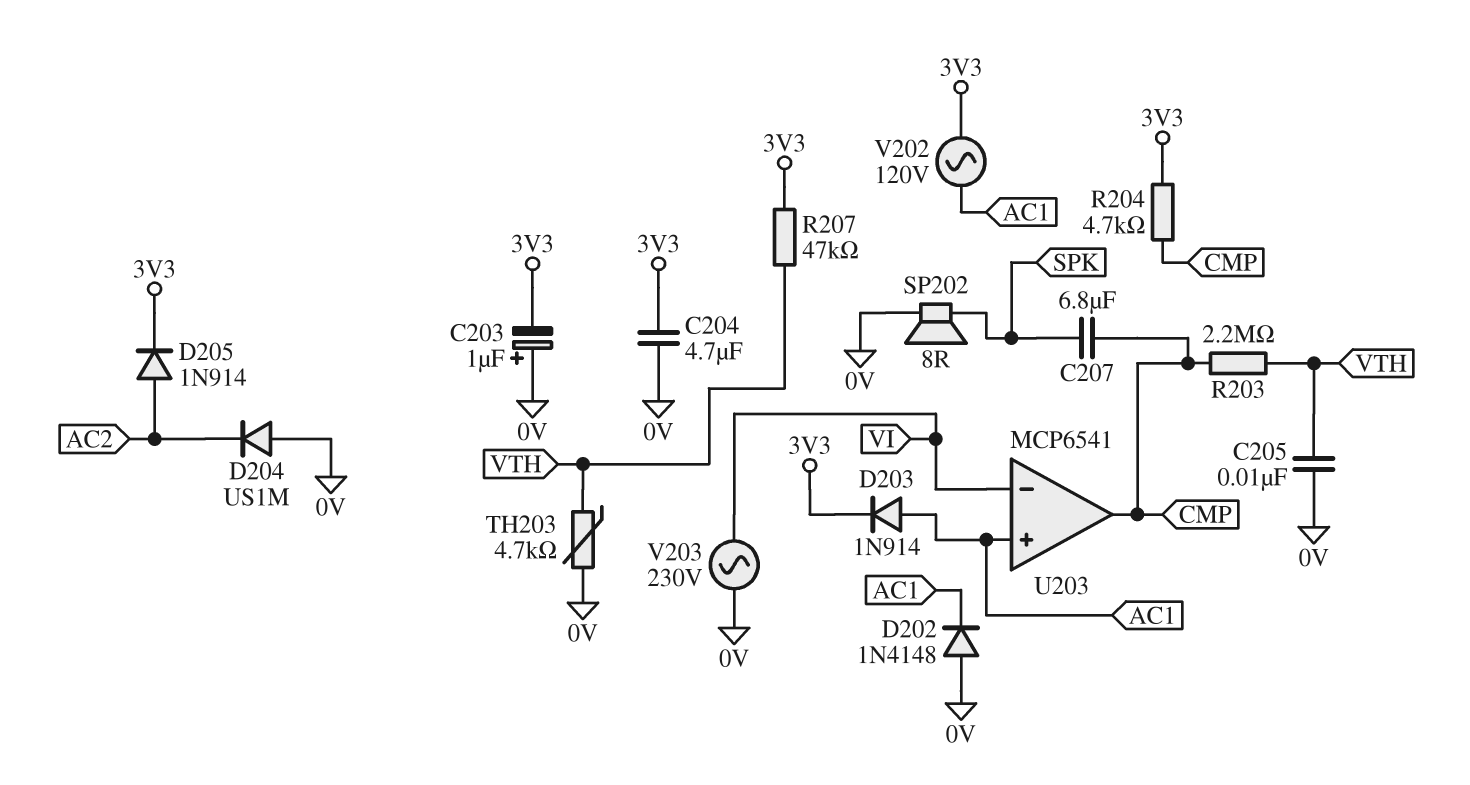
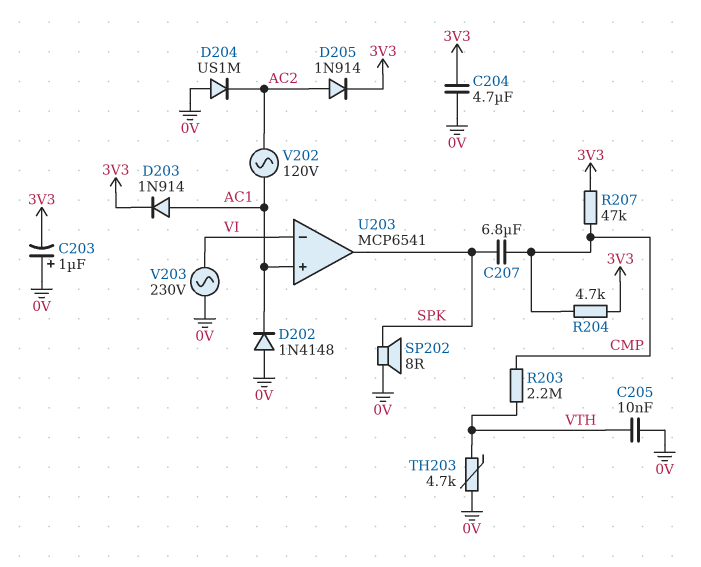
R207: 47k (3V3, VTH) -> 47k (3V3, CMP)
U203 pin out: CMP -> SPK
V202: AC 120V (3V3, AC1) -> AC 120V (AC1, AC2)

